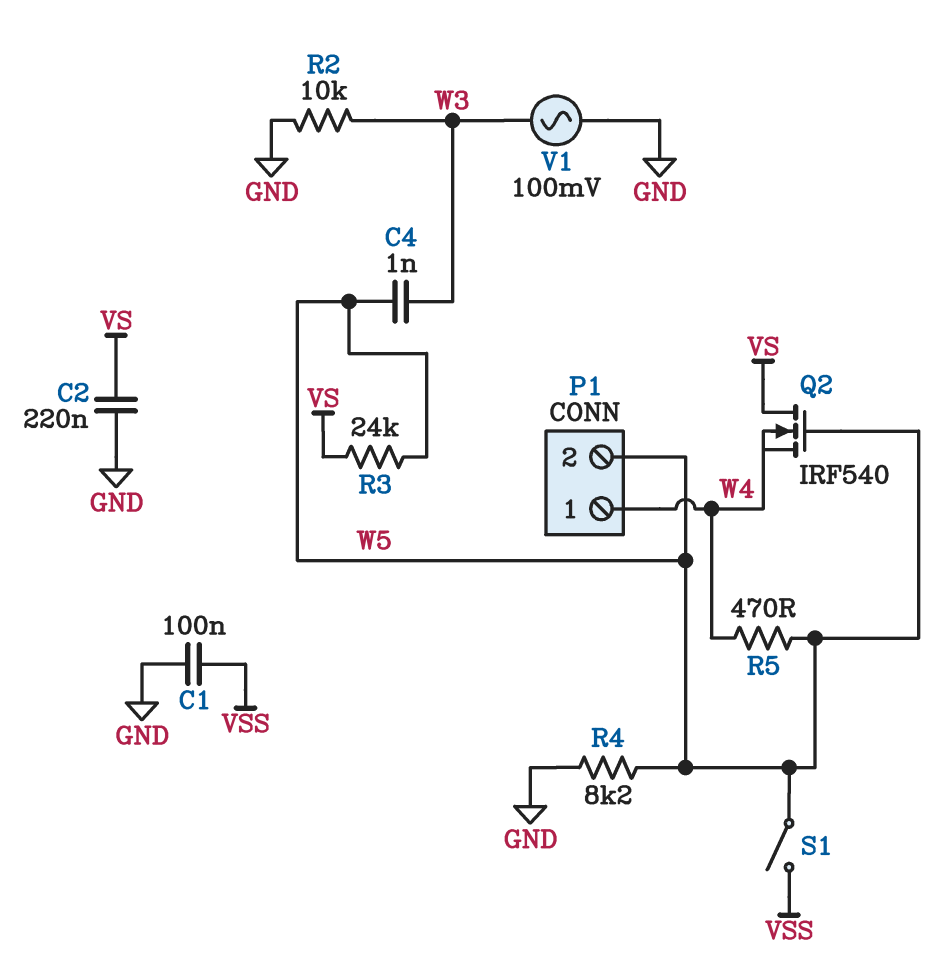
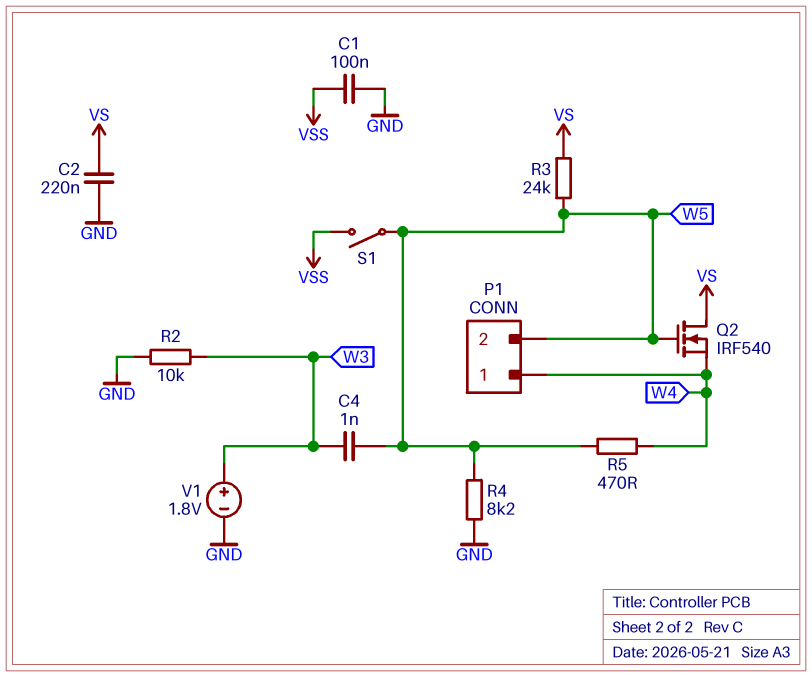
V1: AC 100mV (GND, W3) -> 1.8V (plus W3, minus GND)

